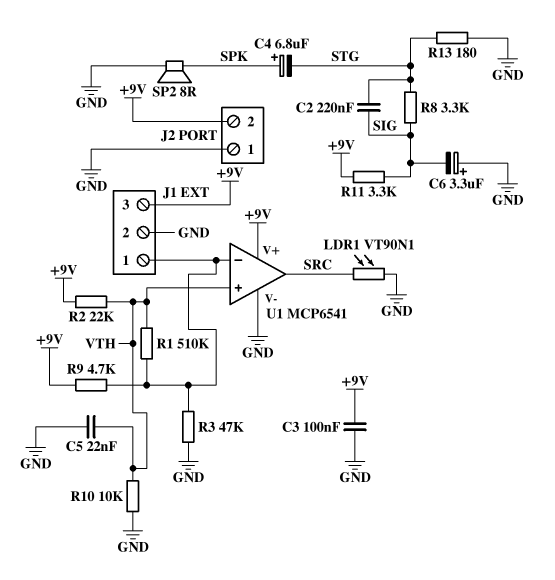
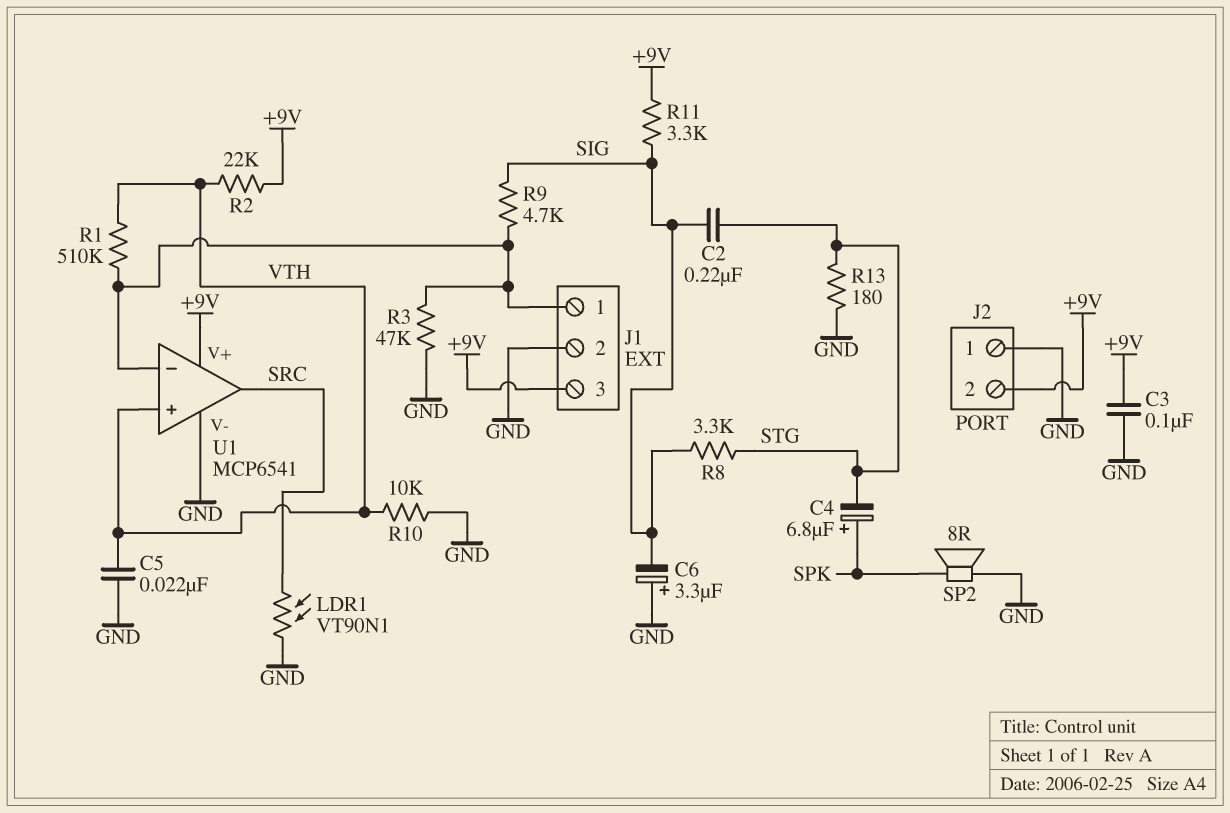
R9: 4.7k (+9V, J1/1) -> 4.7k (J1/1, SIG)

